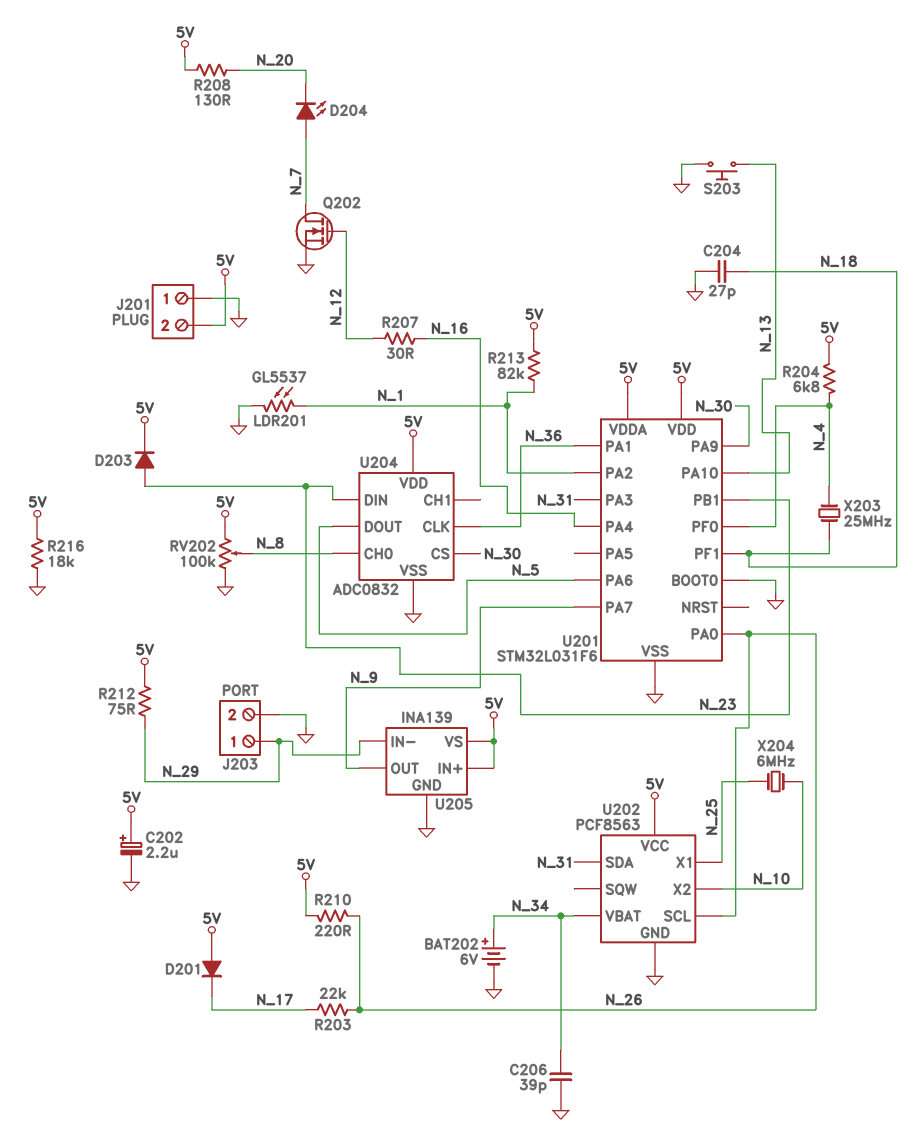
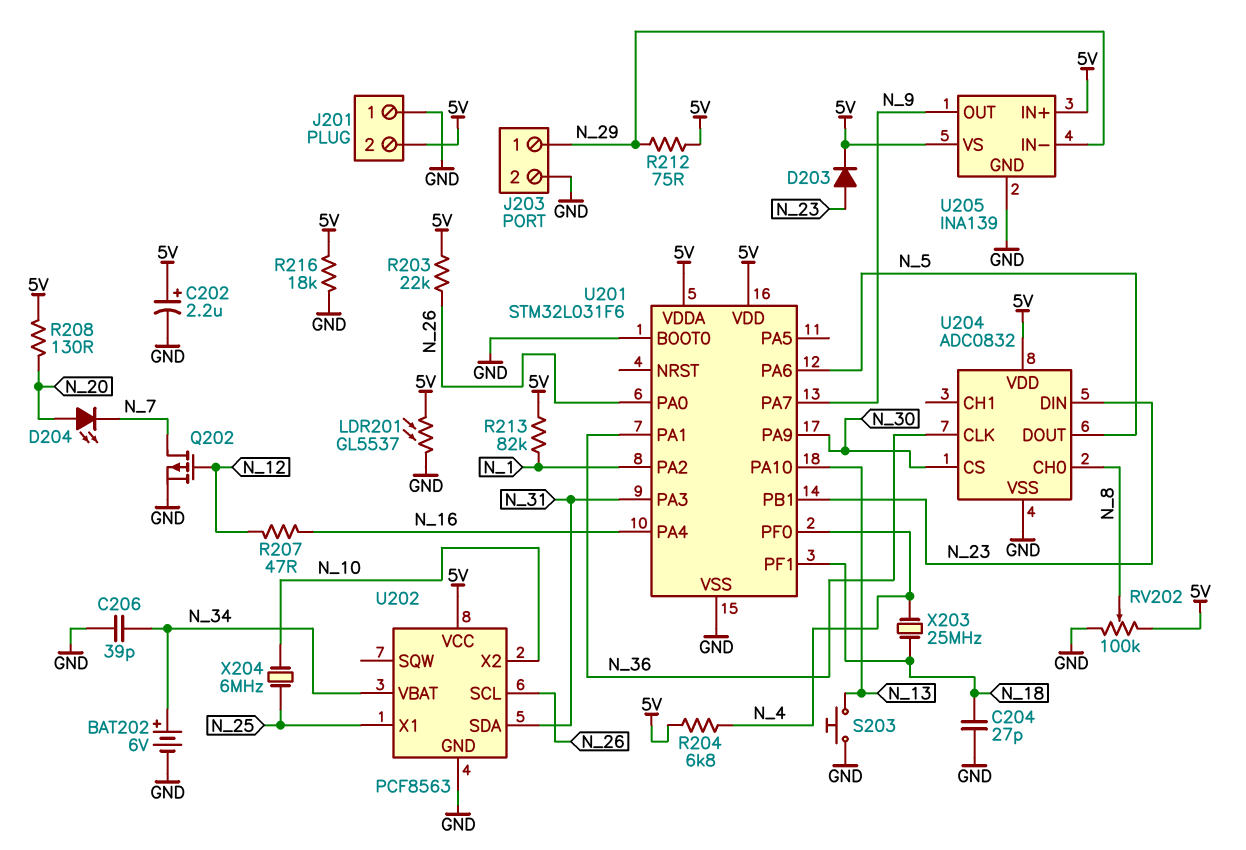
D201: diode (A 5V, K N_17) -> none
D204: LED (A N_7, K N_20) -> LED (A N_20, K N_7)
LDR201: GL5537 (GND, N_1) -> GL5537 (5V, GND)
Q202: NMOS (G N_12, D N_7, S GND) -> PMOS (G N_12, D N_7, S GND)
R203: 22k (N_17, N_26) -> 22k (5V, N_26)
R207: 30 (N_12, N_16) -> 47 (N_12, N_16)
R210: 220 (5V, N_26) -> none

